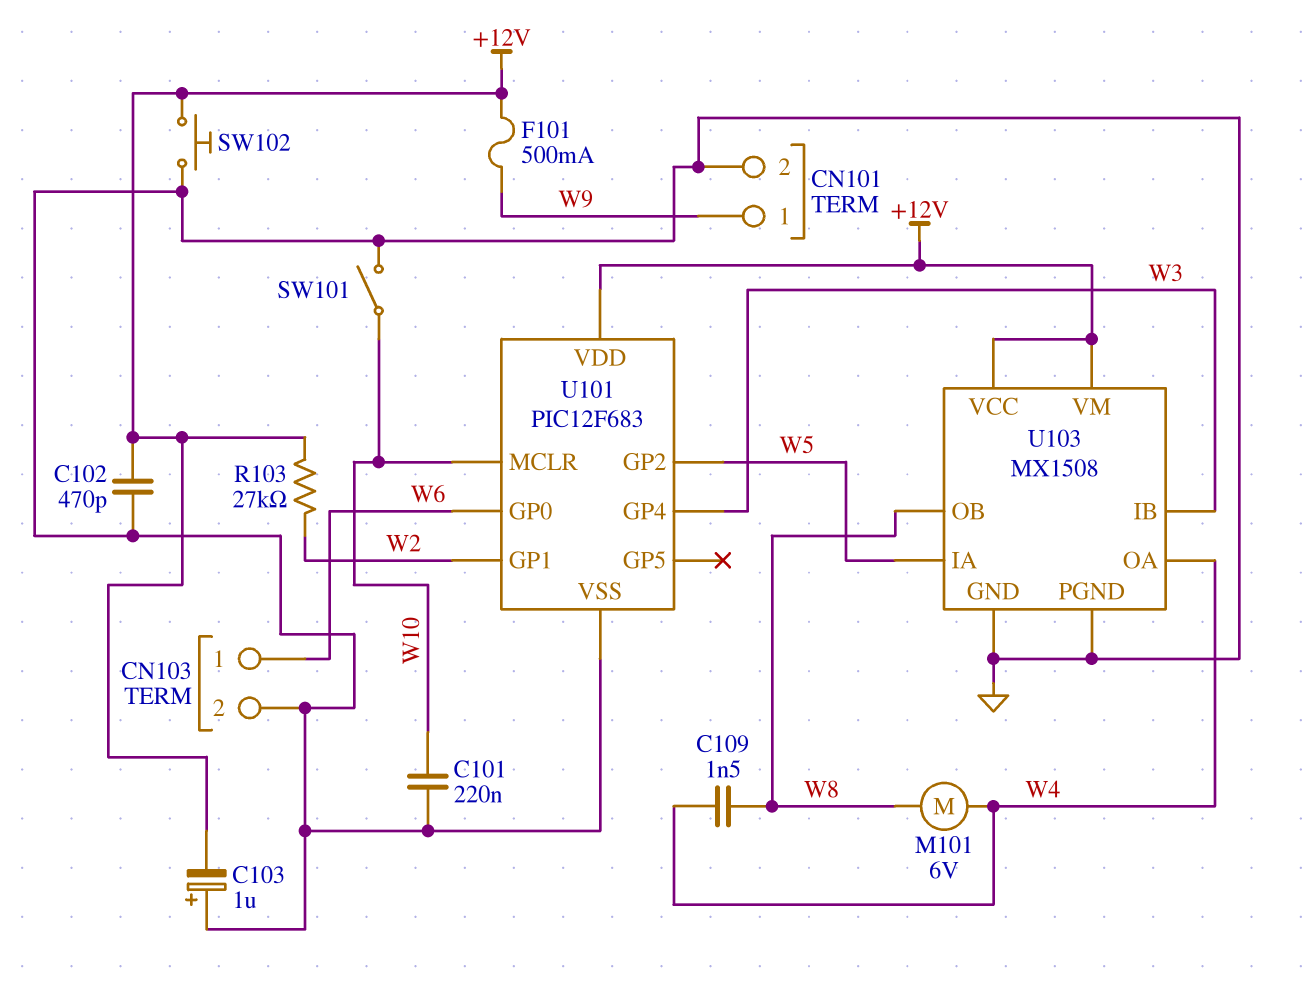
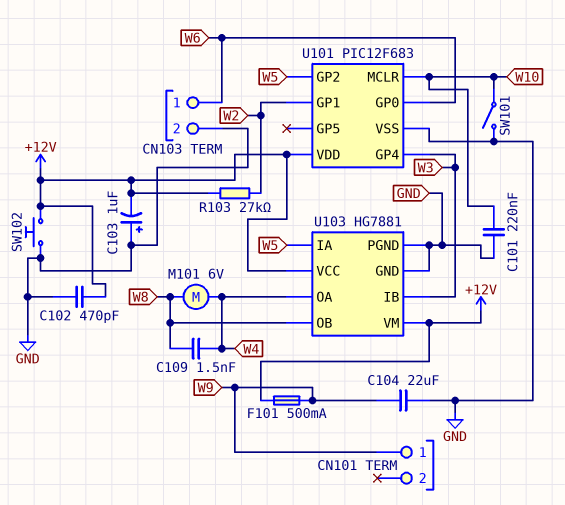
C104: none -> 22uF (GND, W9)
CN101 pin 2: GND -> none
U103: MX1508 -> HG7881

